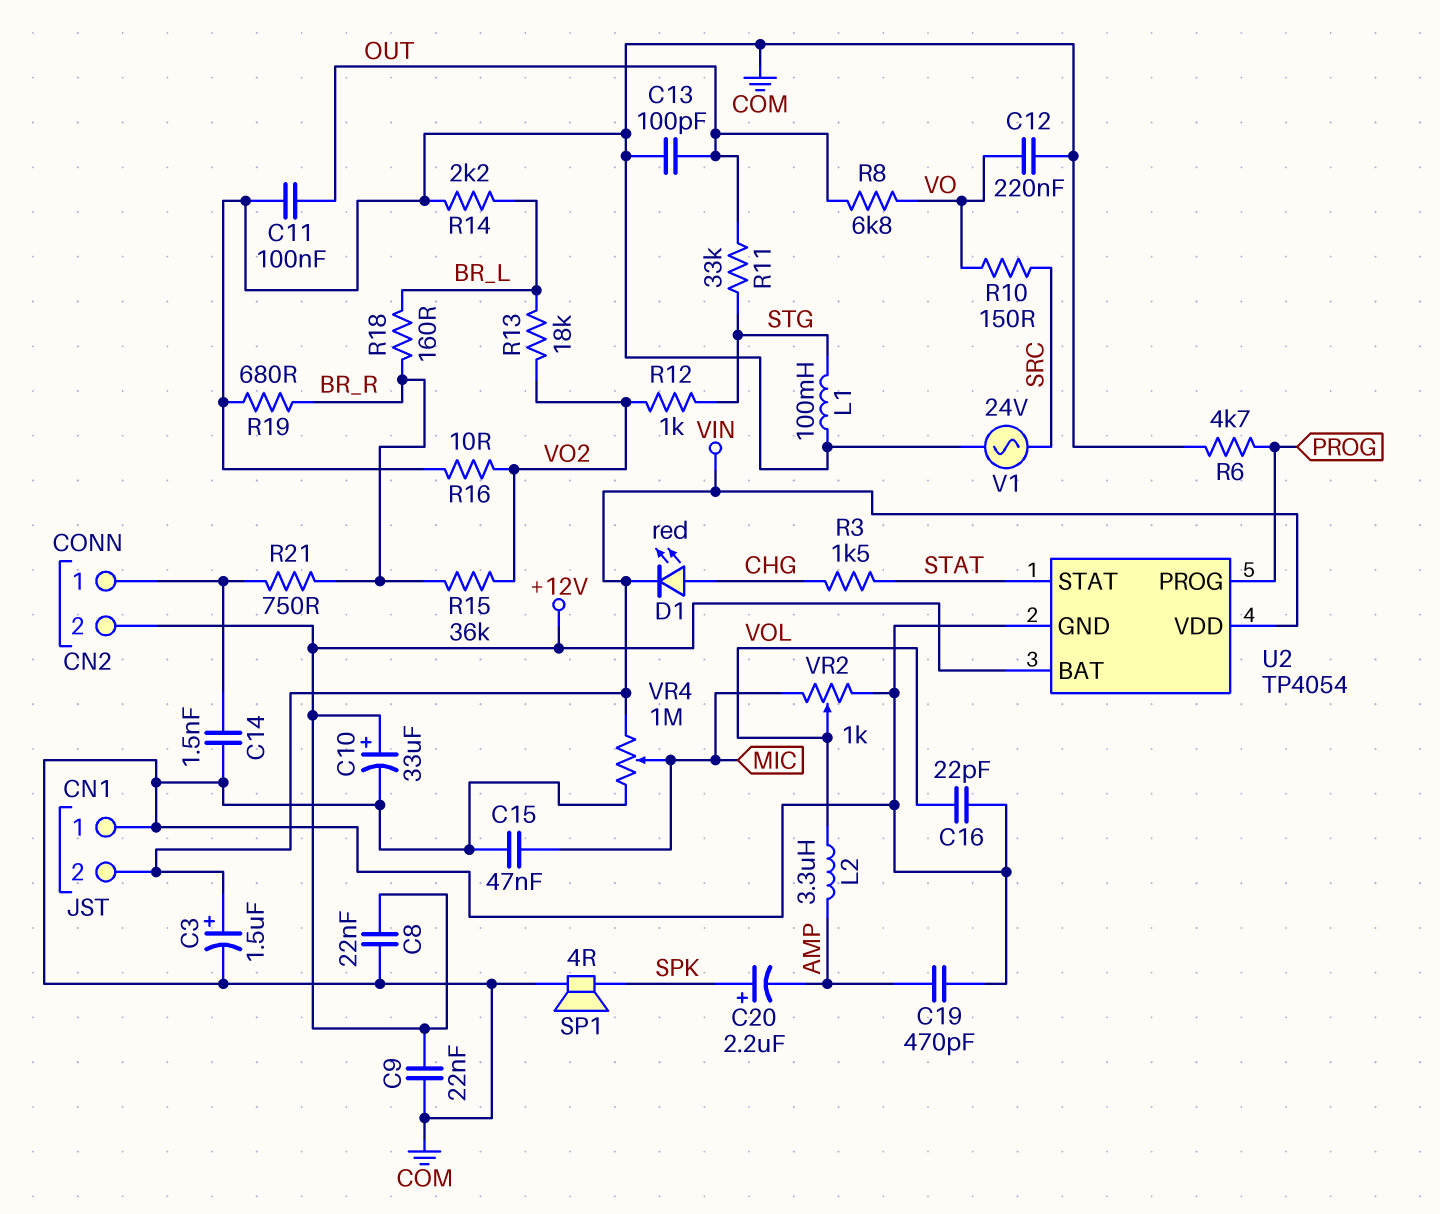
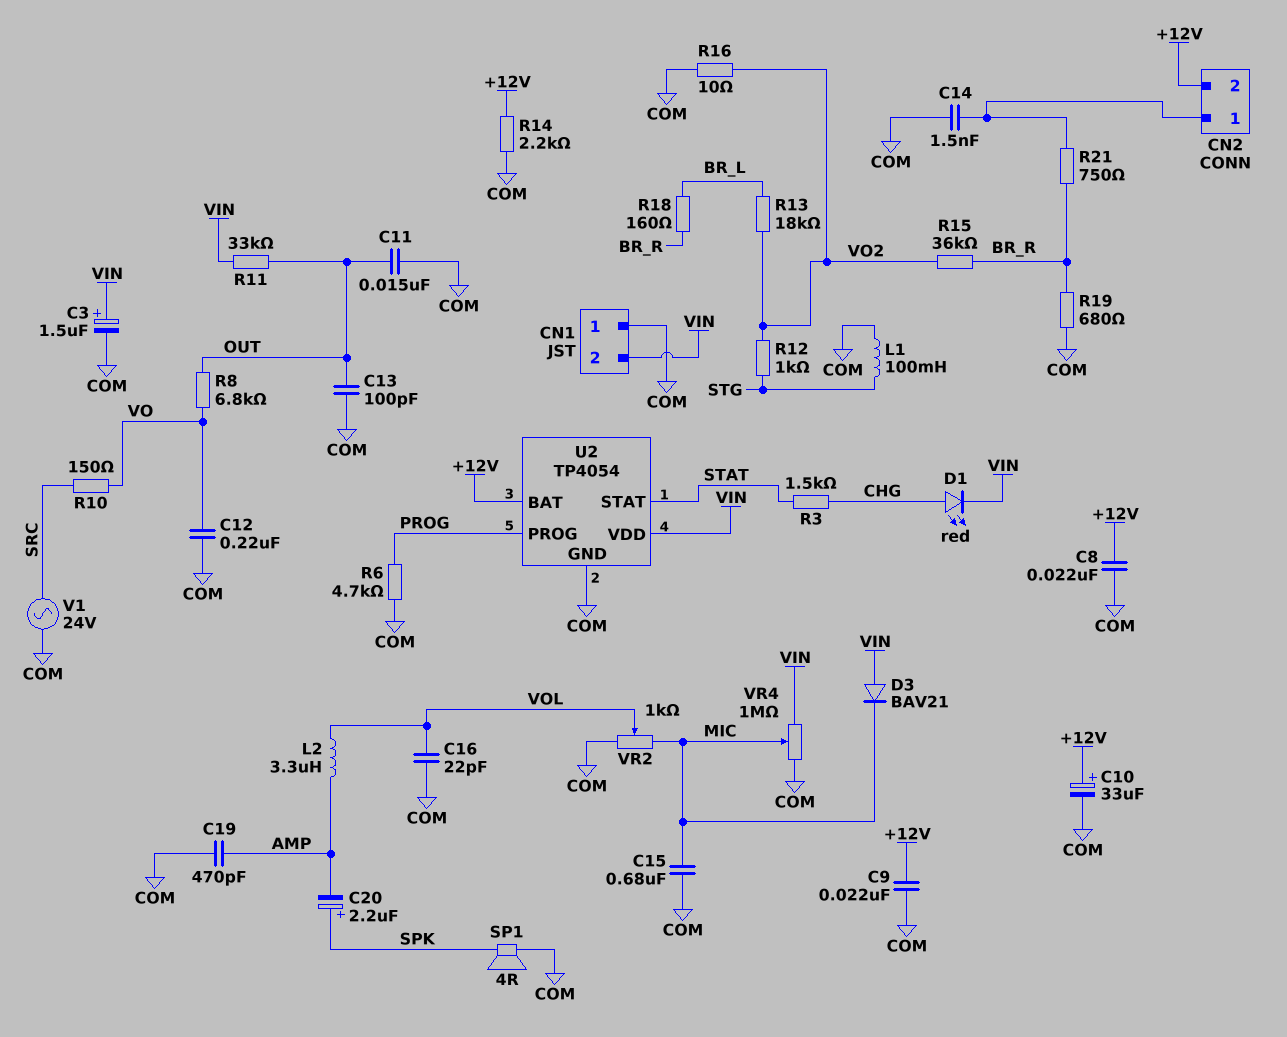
C11: 100nF (COM, OUT) -> 15nF (COM, OUT)
C15: 47nF (COM, MIC) -> 680nF (COM, MIC)
D3: none -> diode BAV21 (A VIN, K MIC)
R11: 33k (OUT, STG) -> 33k (OUT, VIN)
R14: 2.2k (BR_L, COM) -> 2.2k (+12V, COM)

